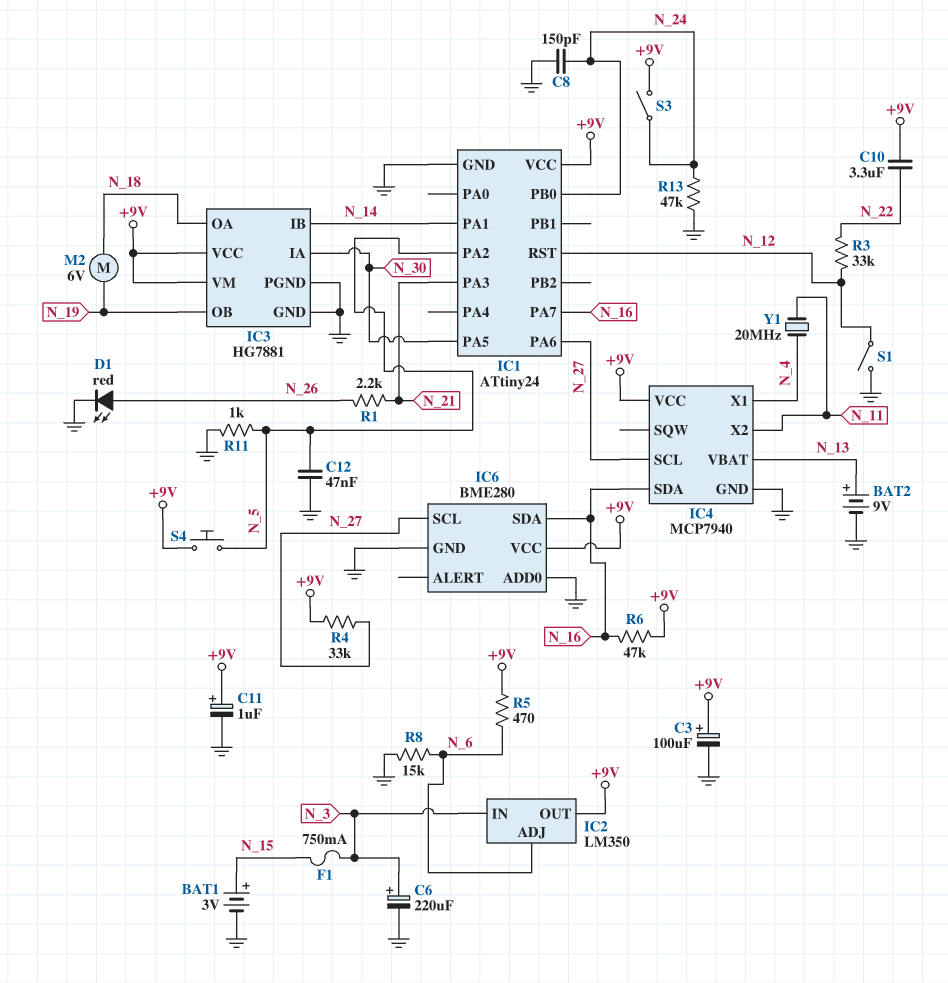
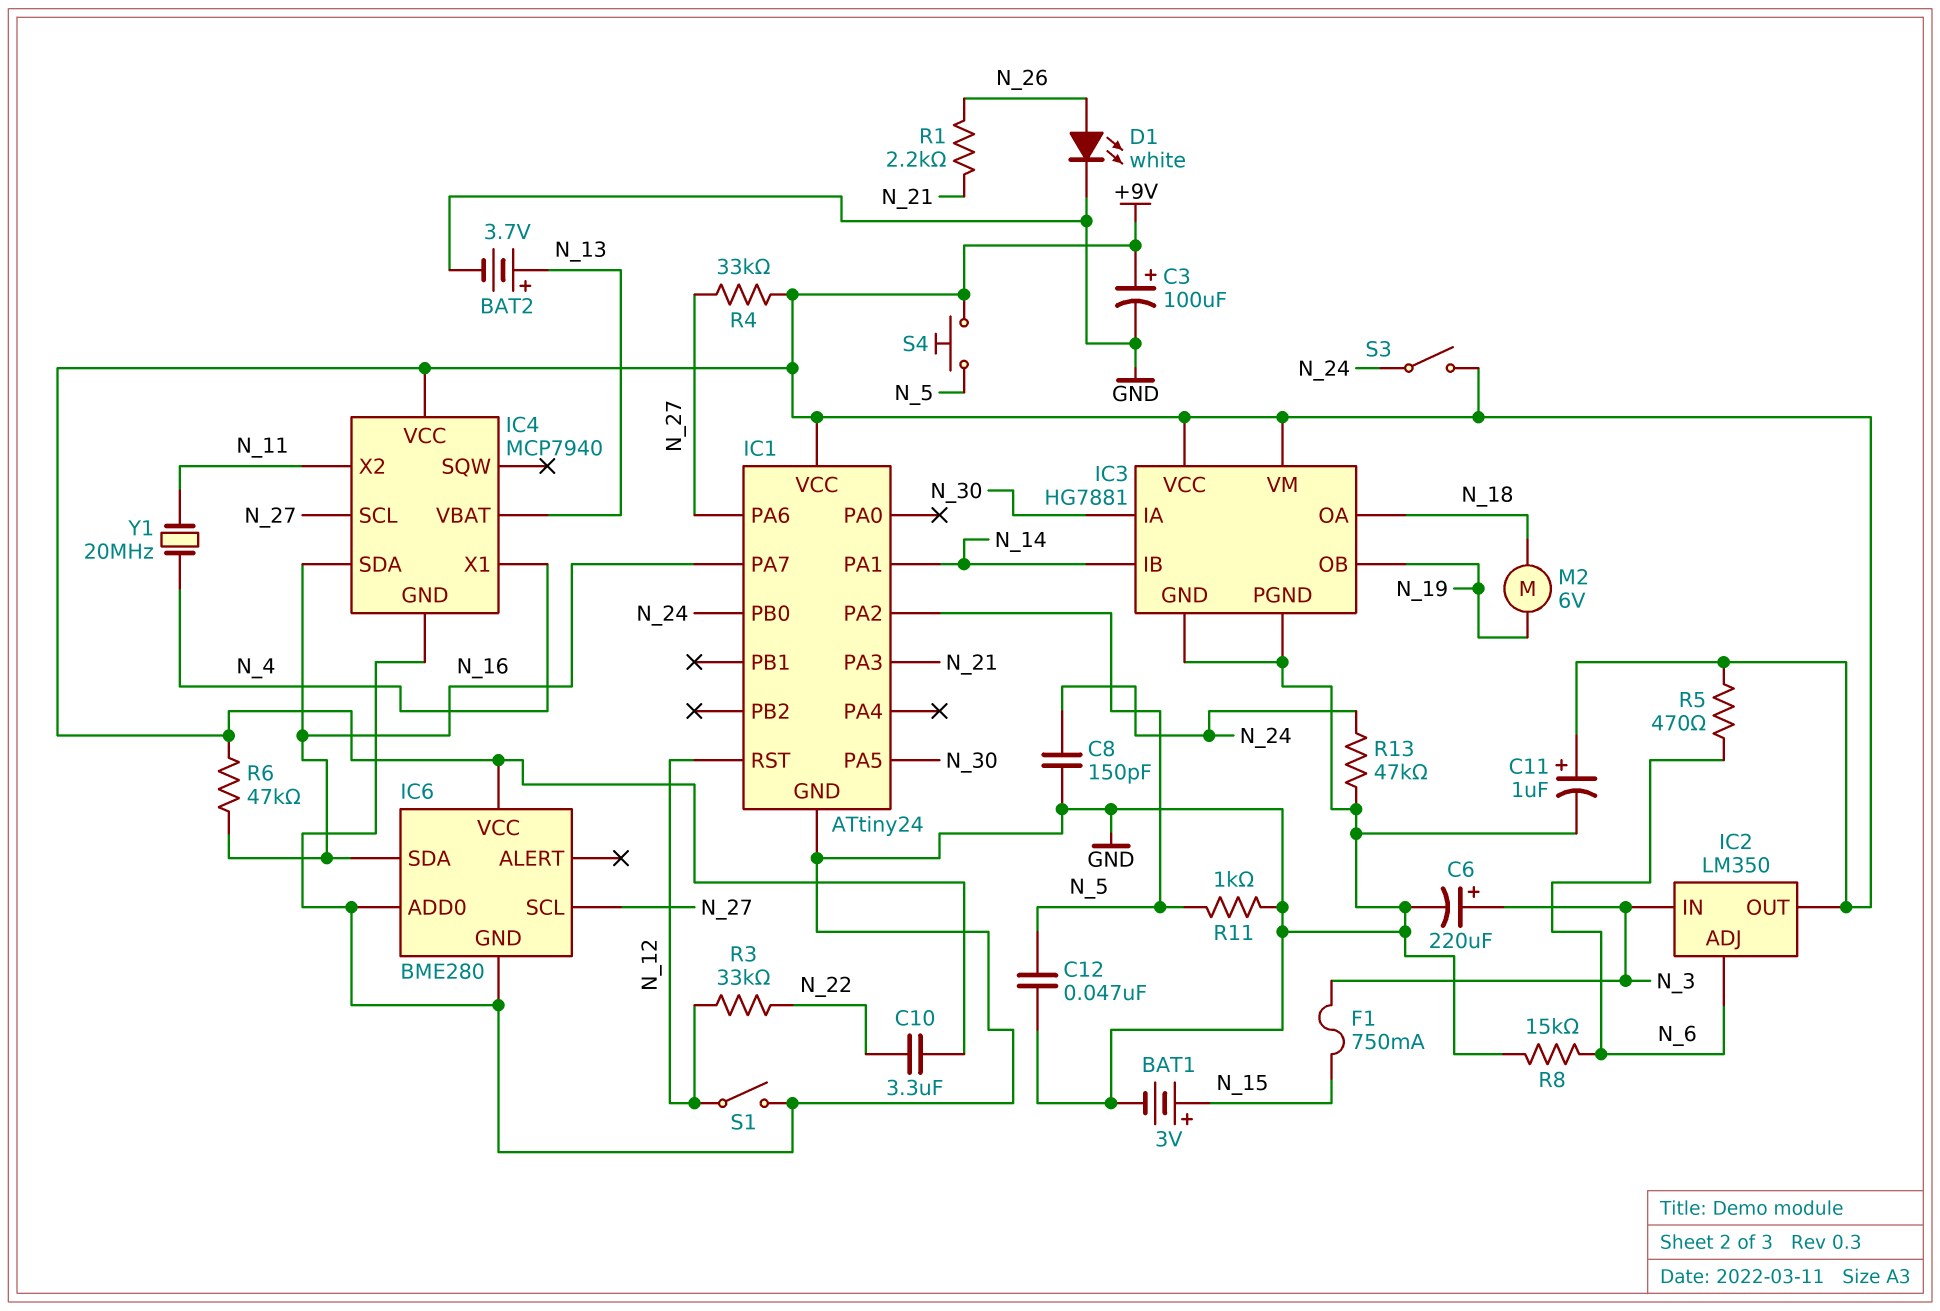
BAT2: 9V (plus N_13, minus GND) -> 3.7V (plus N_13, minus GND)
D1: LED red (A N_26, K GND) -> LED white (A N_26, K GND)

